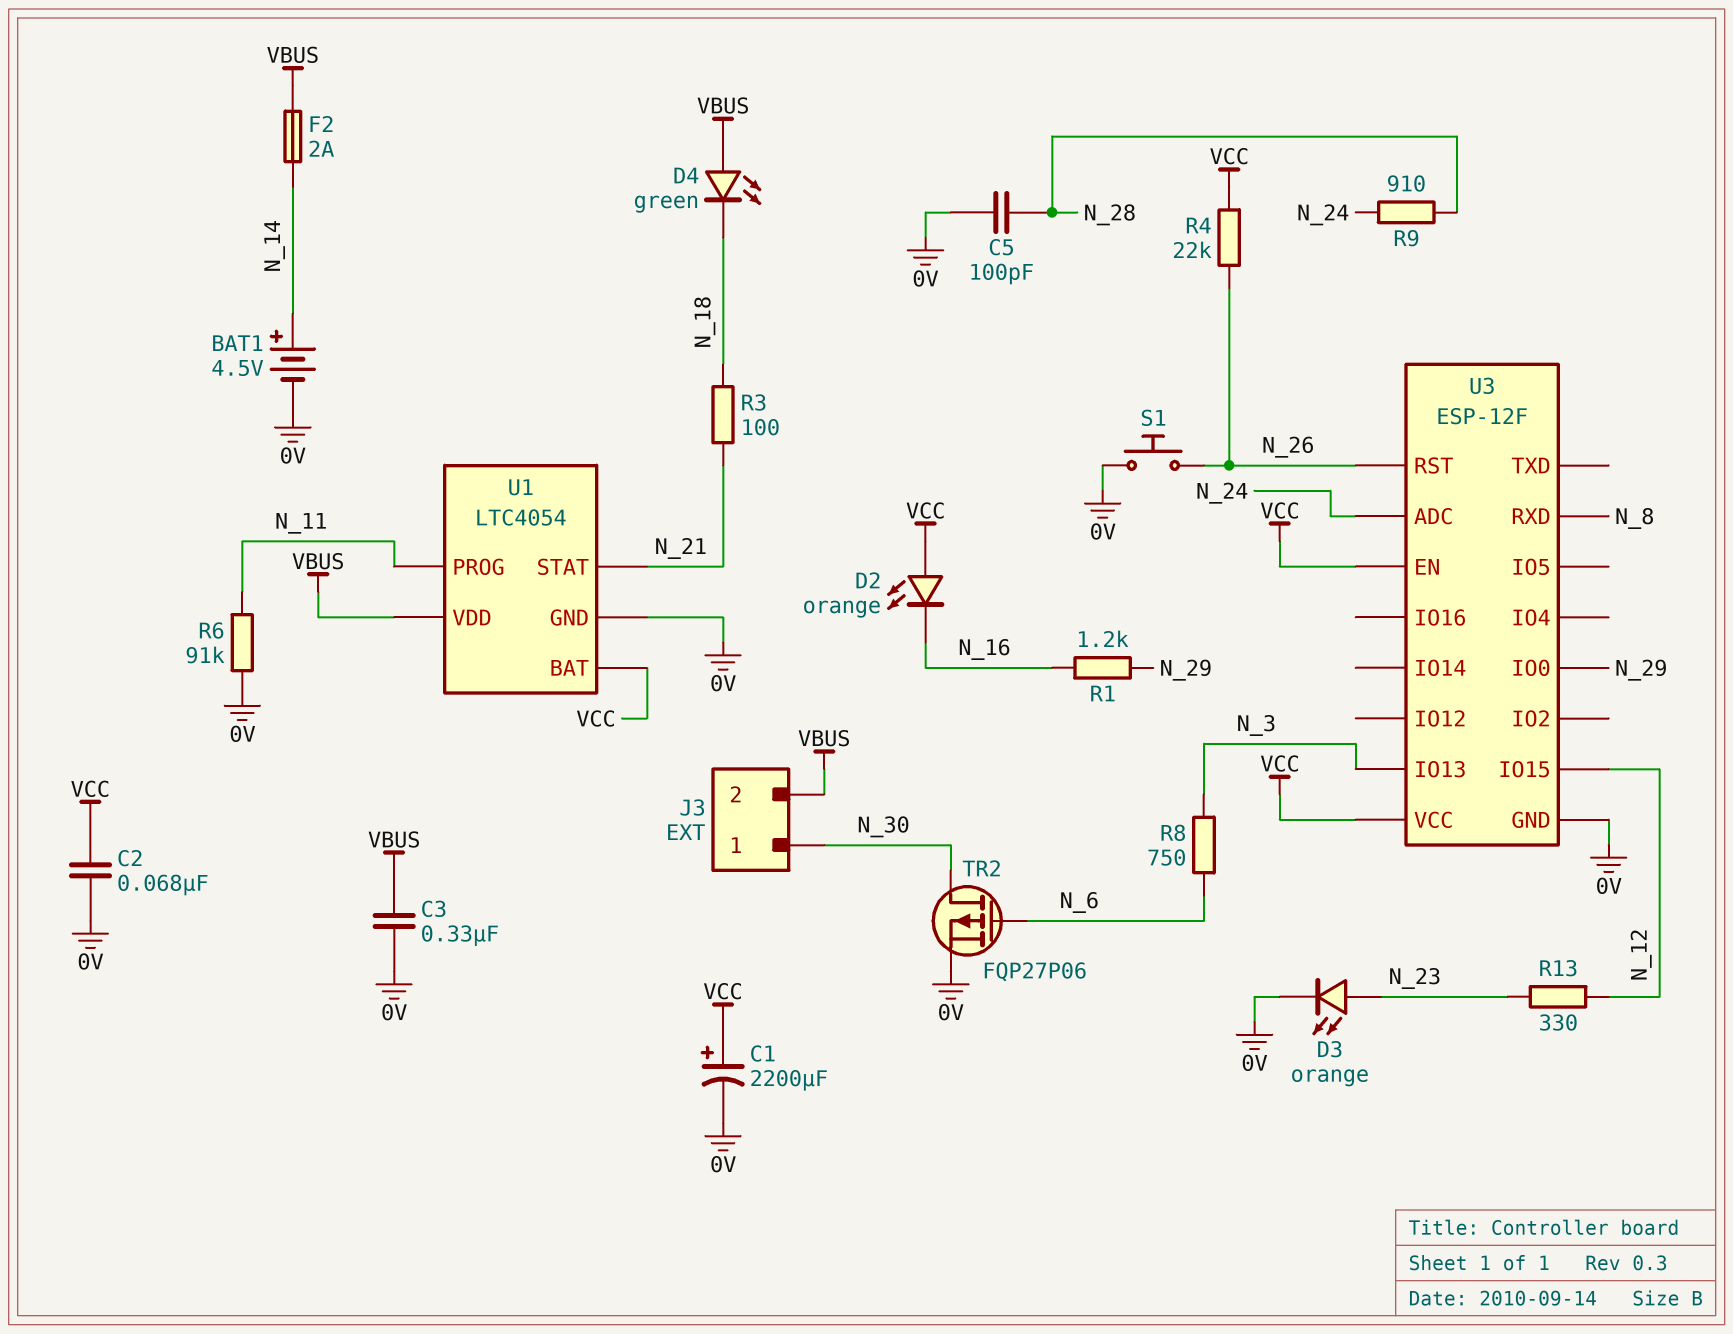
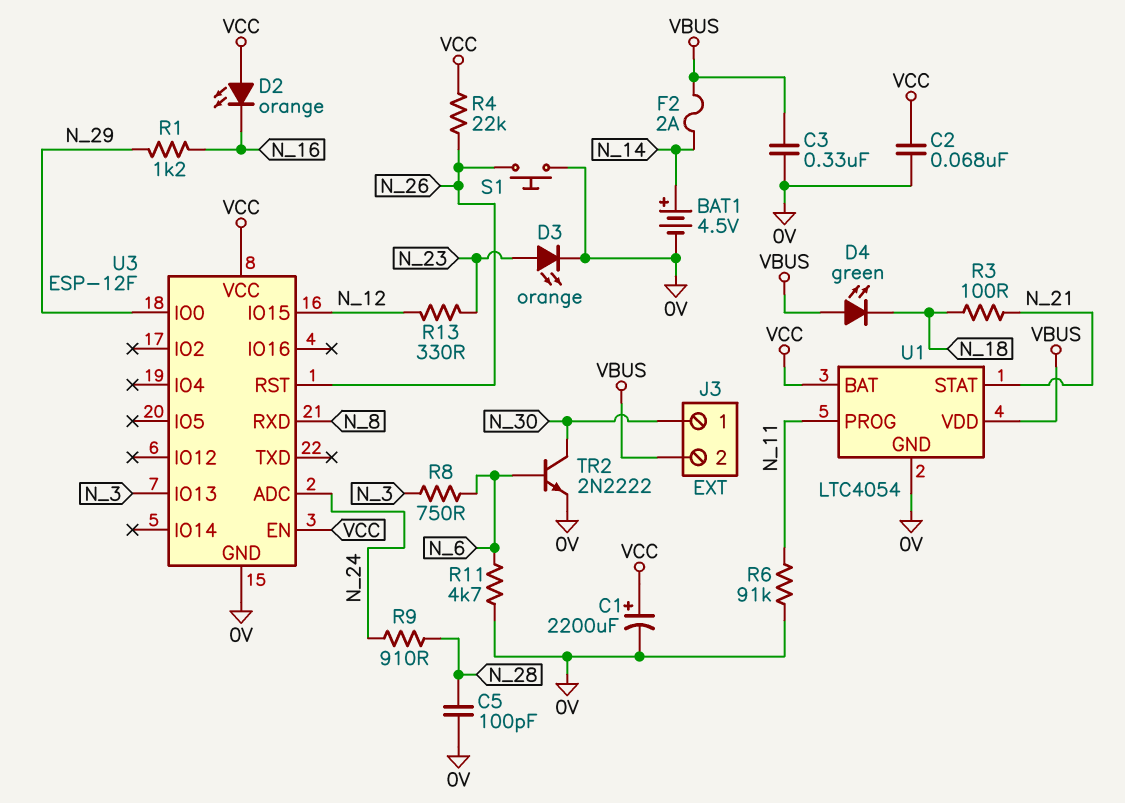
R11: none -> 4.7k (0V, N_6)
TR2: PMOS FQP27P06 (G N_6, D N_30, S 0V) -> NPN 2N2222 (B N_6, C N_30, E 0V)

